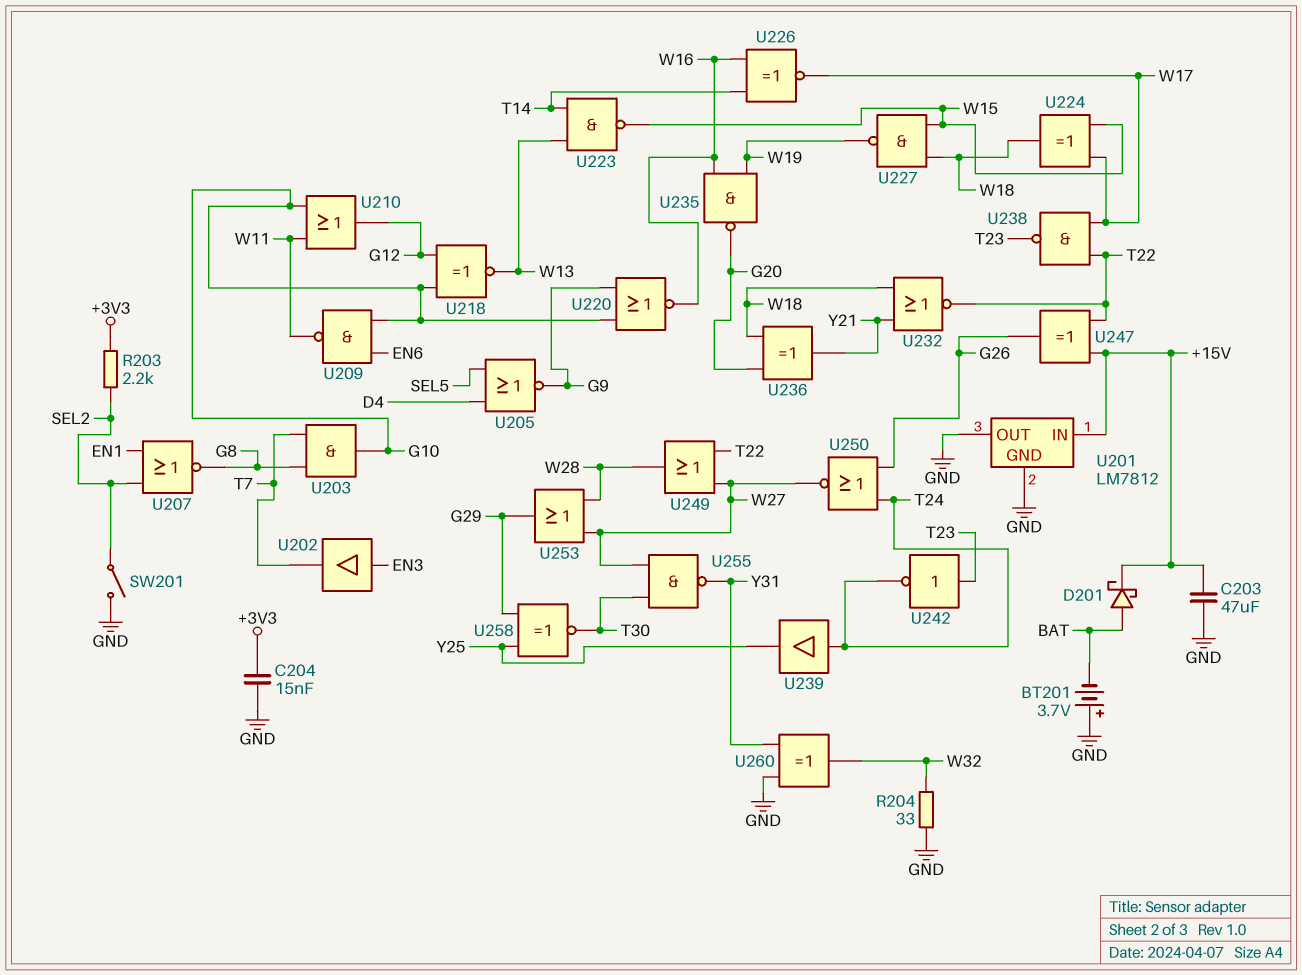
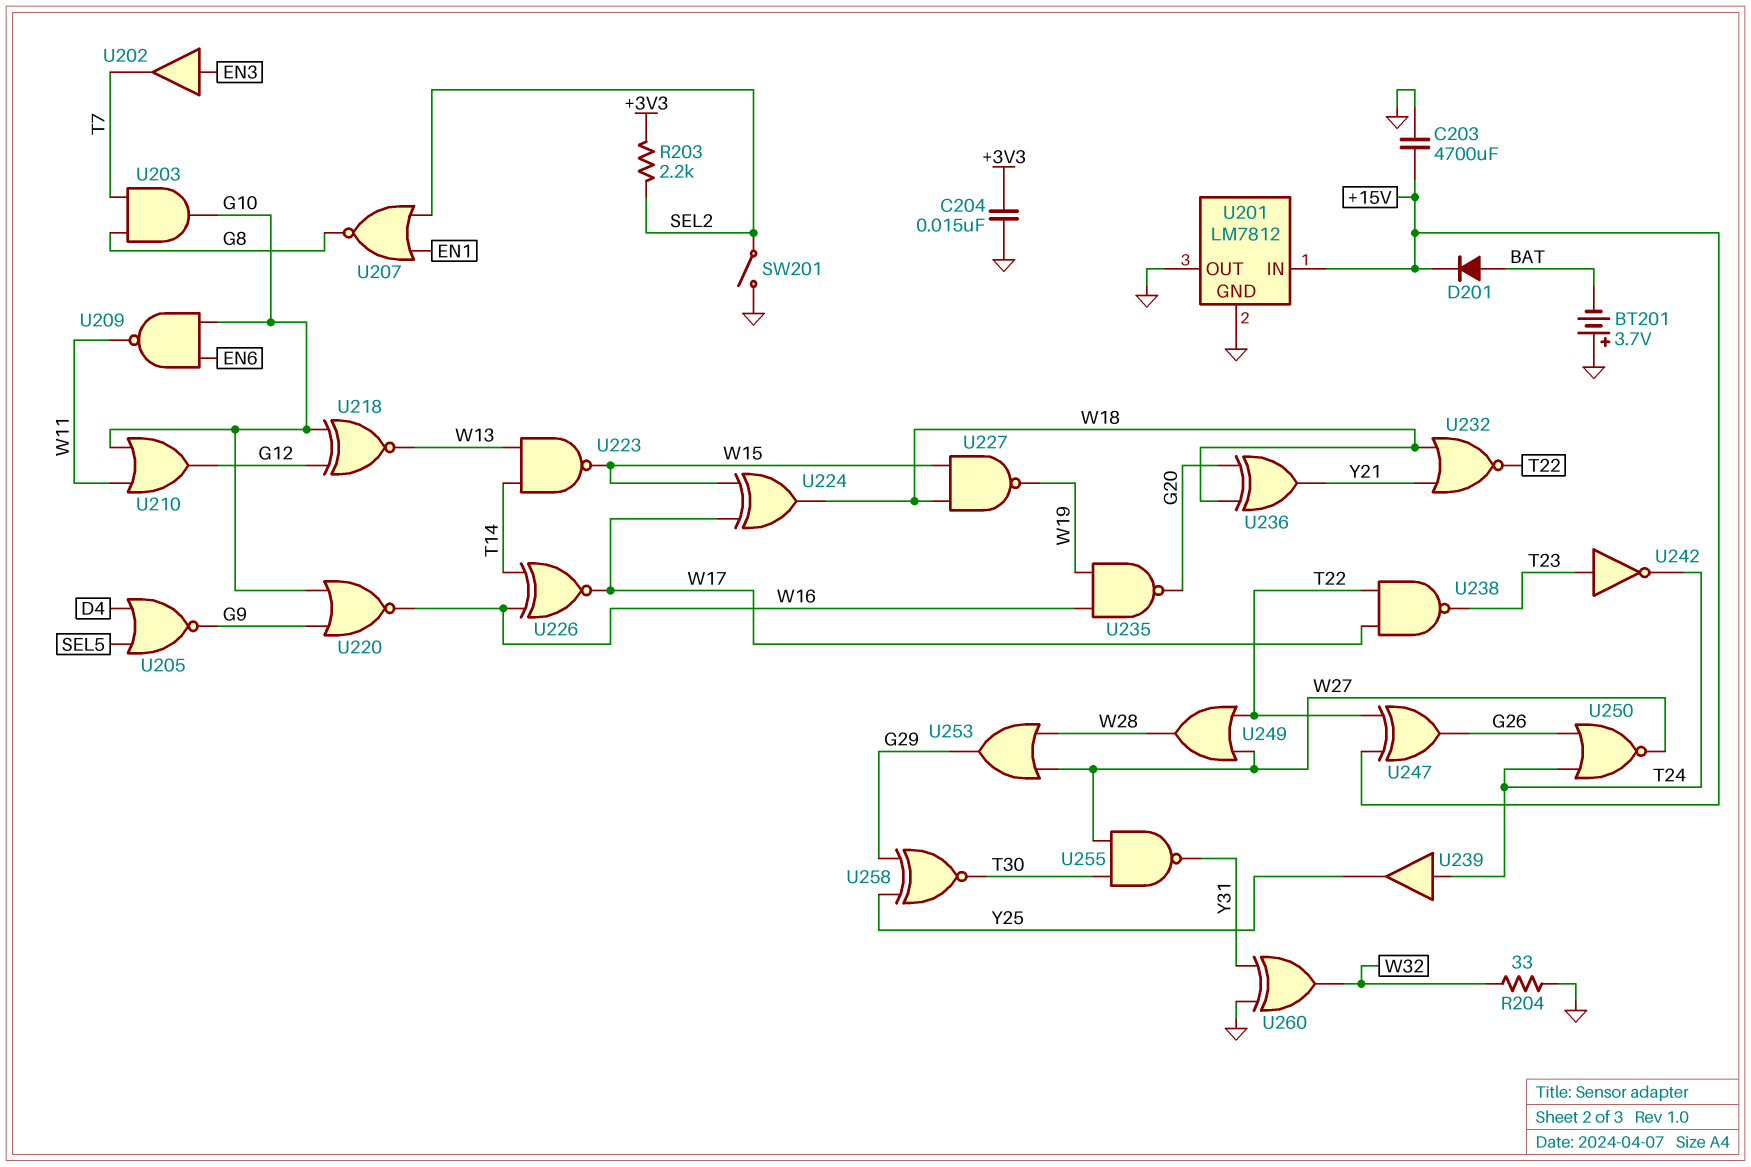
C203: 47uF (+15V, GND) -> 4700uF (+15V, GND)
D201: schottky (A BAT, K +15V) -> diode (A BAT, K +15V)

